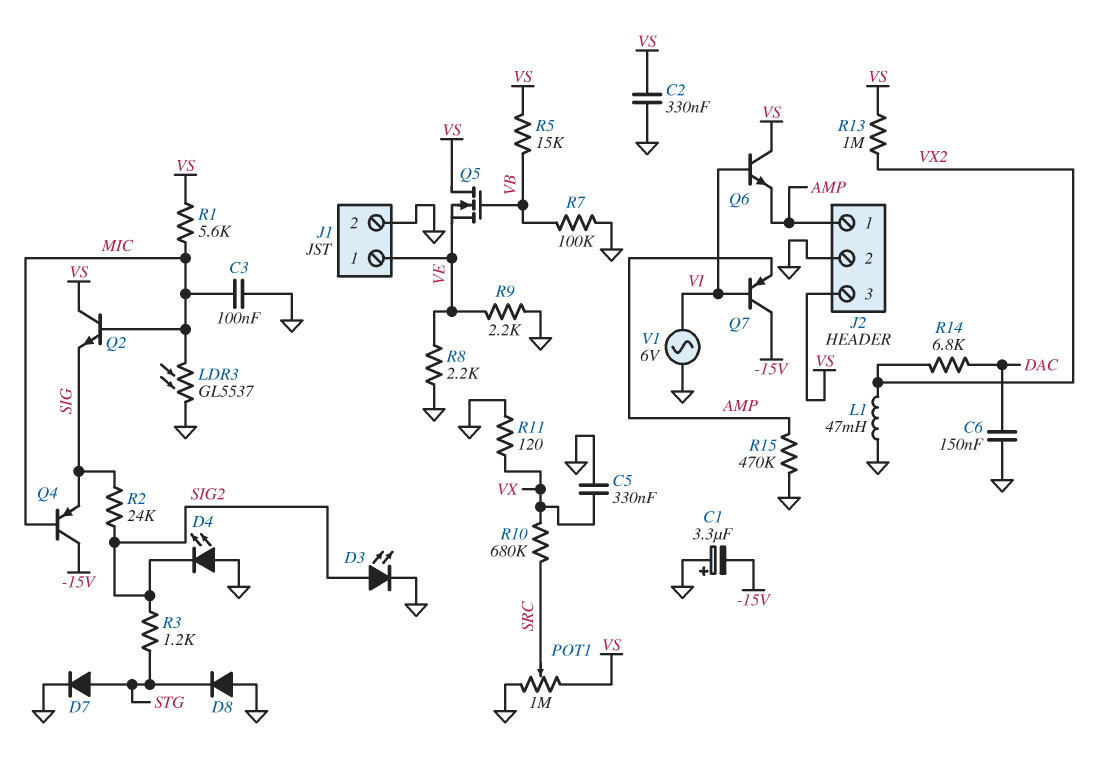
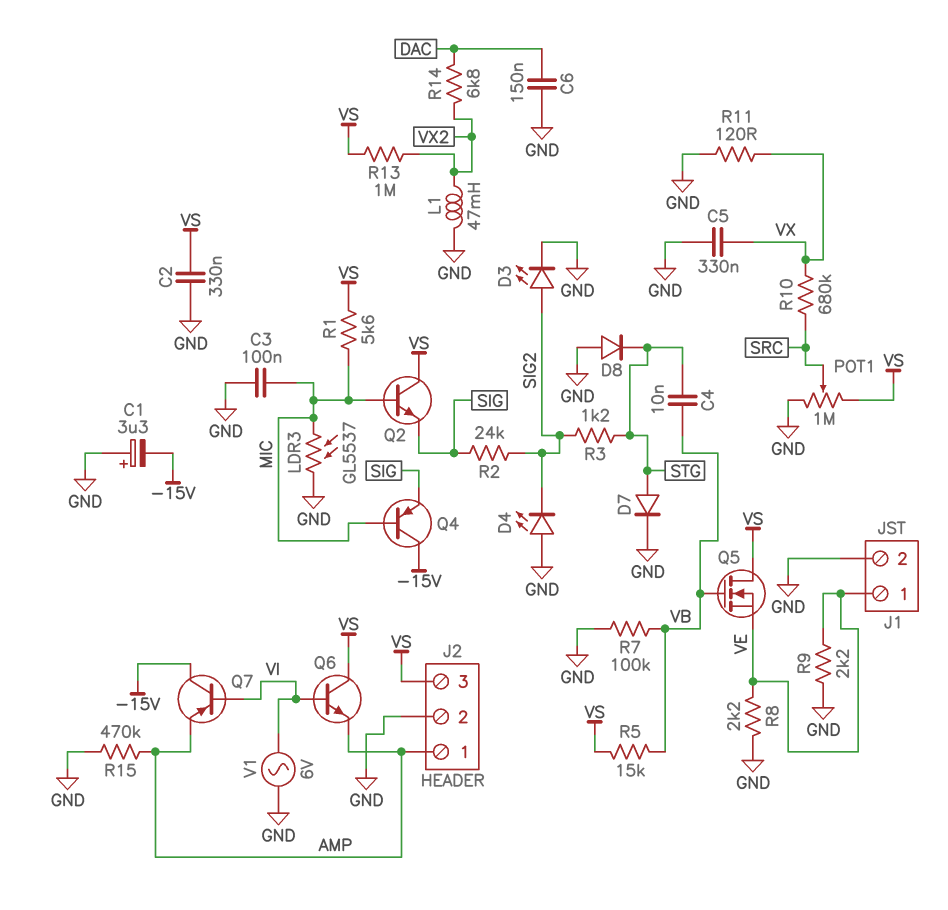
C4: none -> 10nF (STG, VB)

